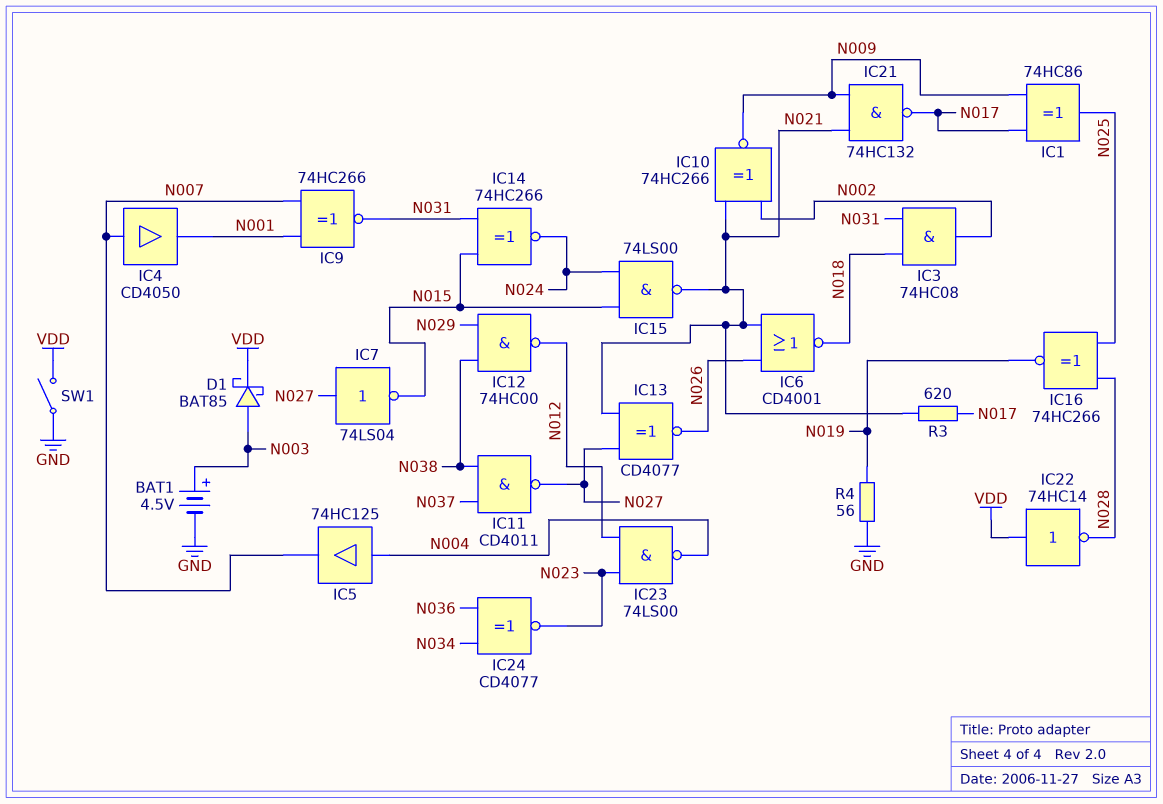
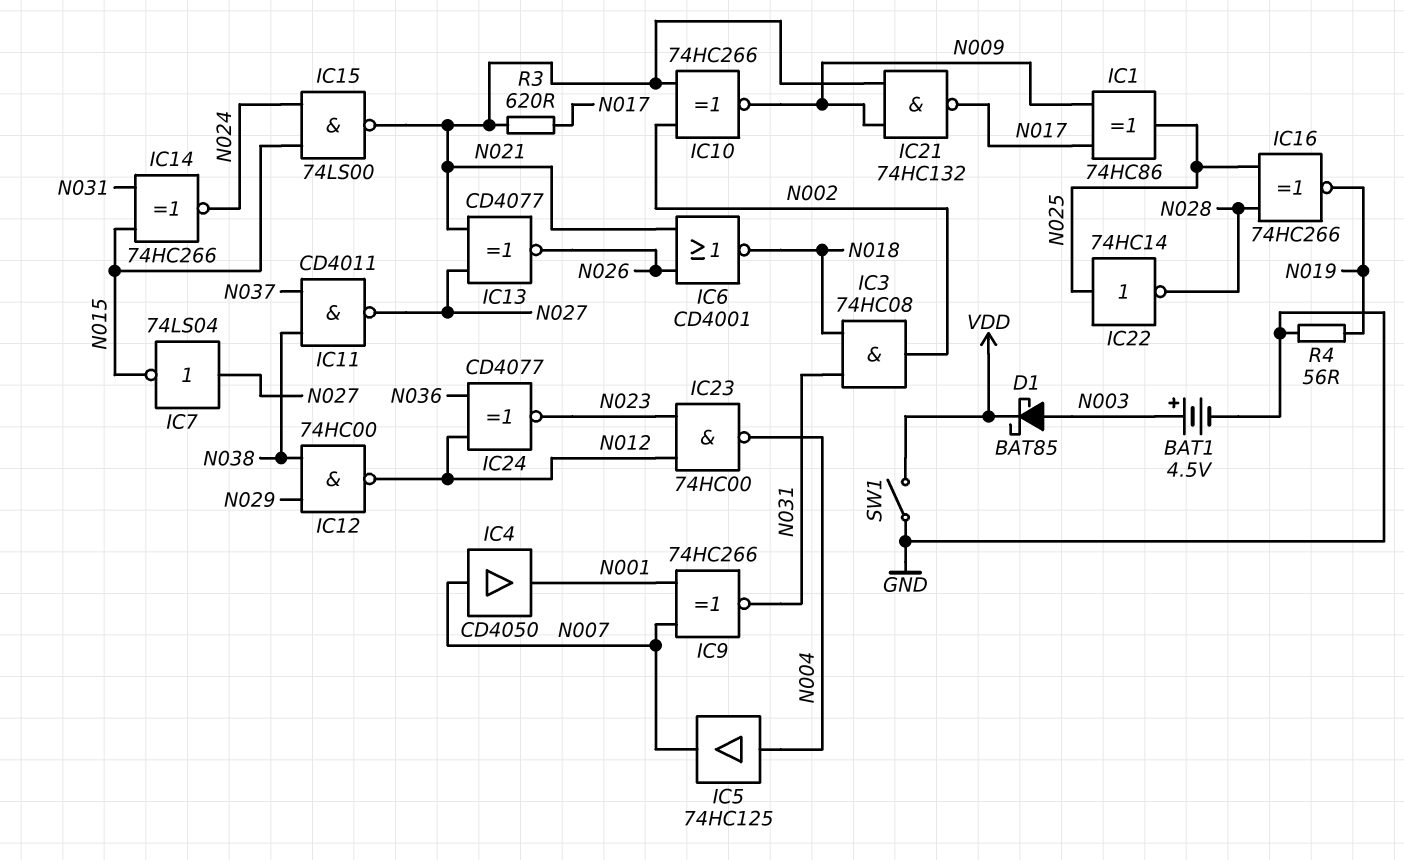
IC22: NOT 74HC14 (in VDD, out N028) -> NOT 74HC14 (in N025, out N028)
IC23: NAND 74LS00 (in N012, in N023, out N004) -> NAND 74HC00 (in N012, in N023, out N004)
IC24: XNOR CD4077 (in N034, in N036, out N023) -> XNOR CD4077 (in N012, in N036, out N023)

